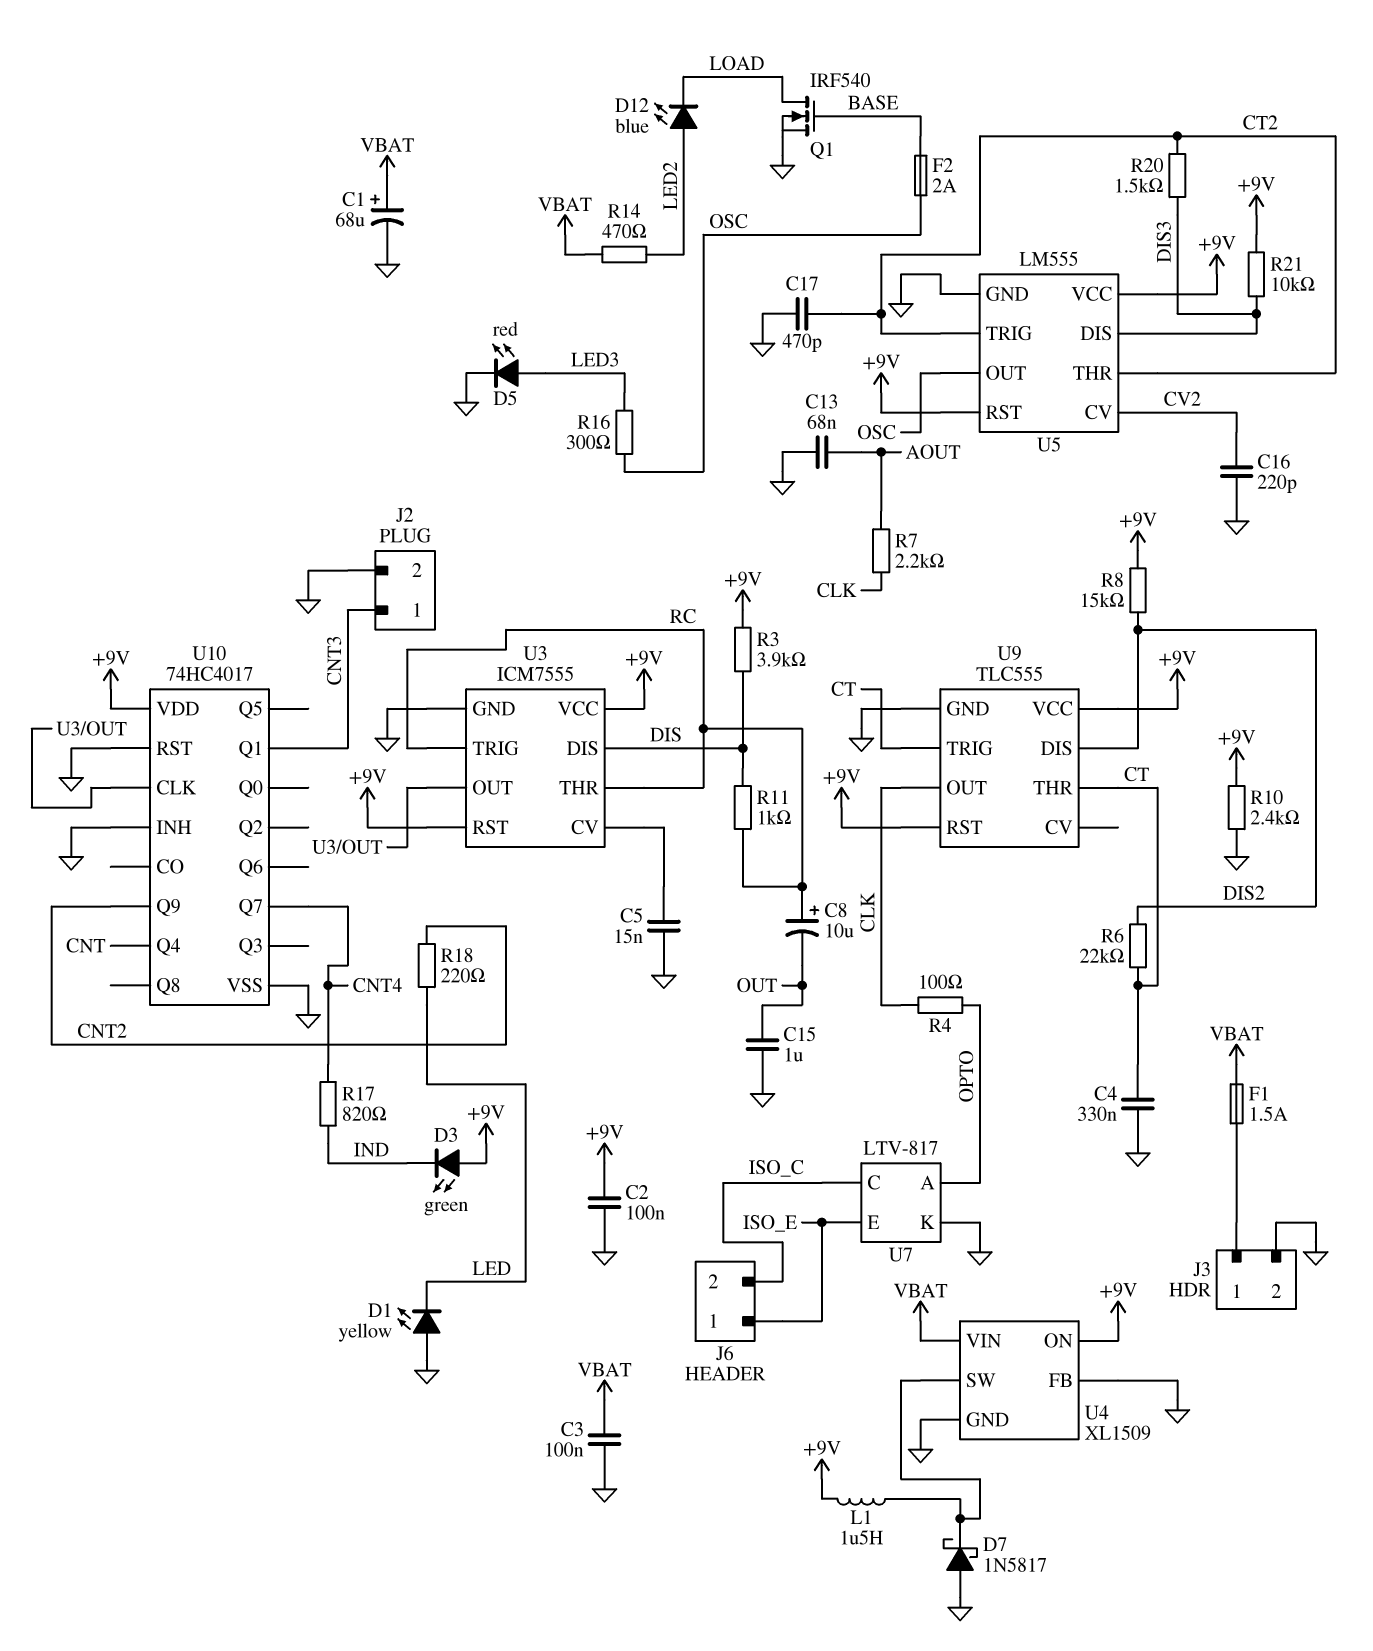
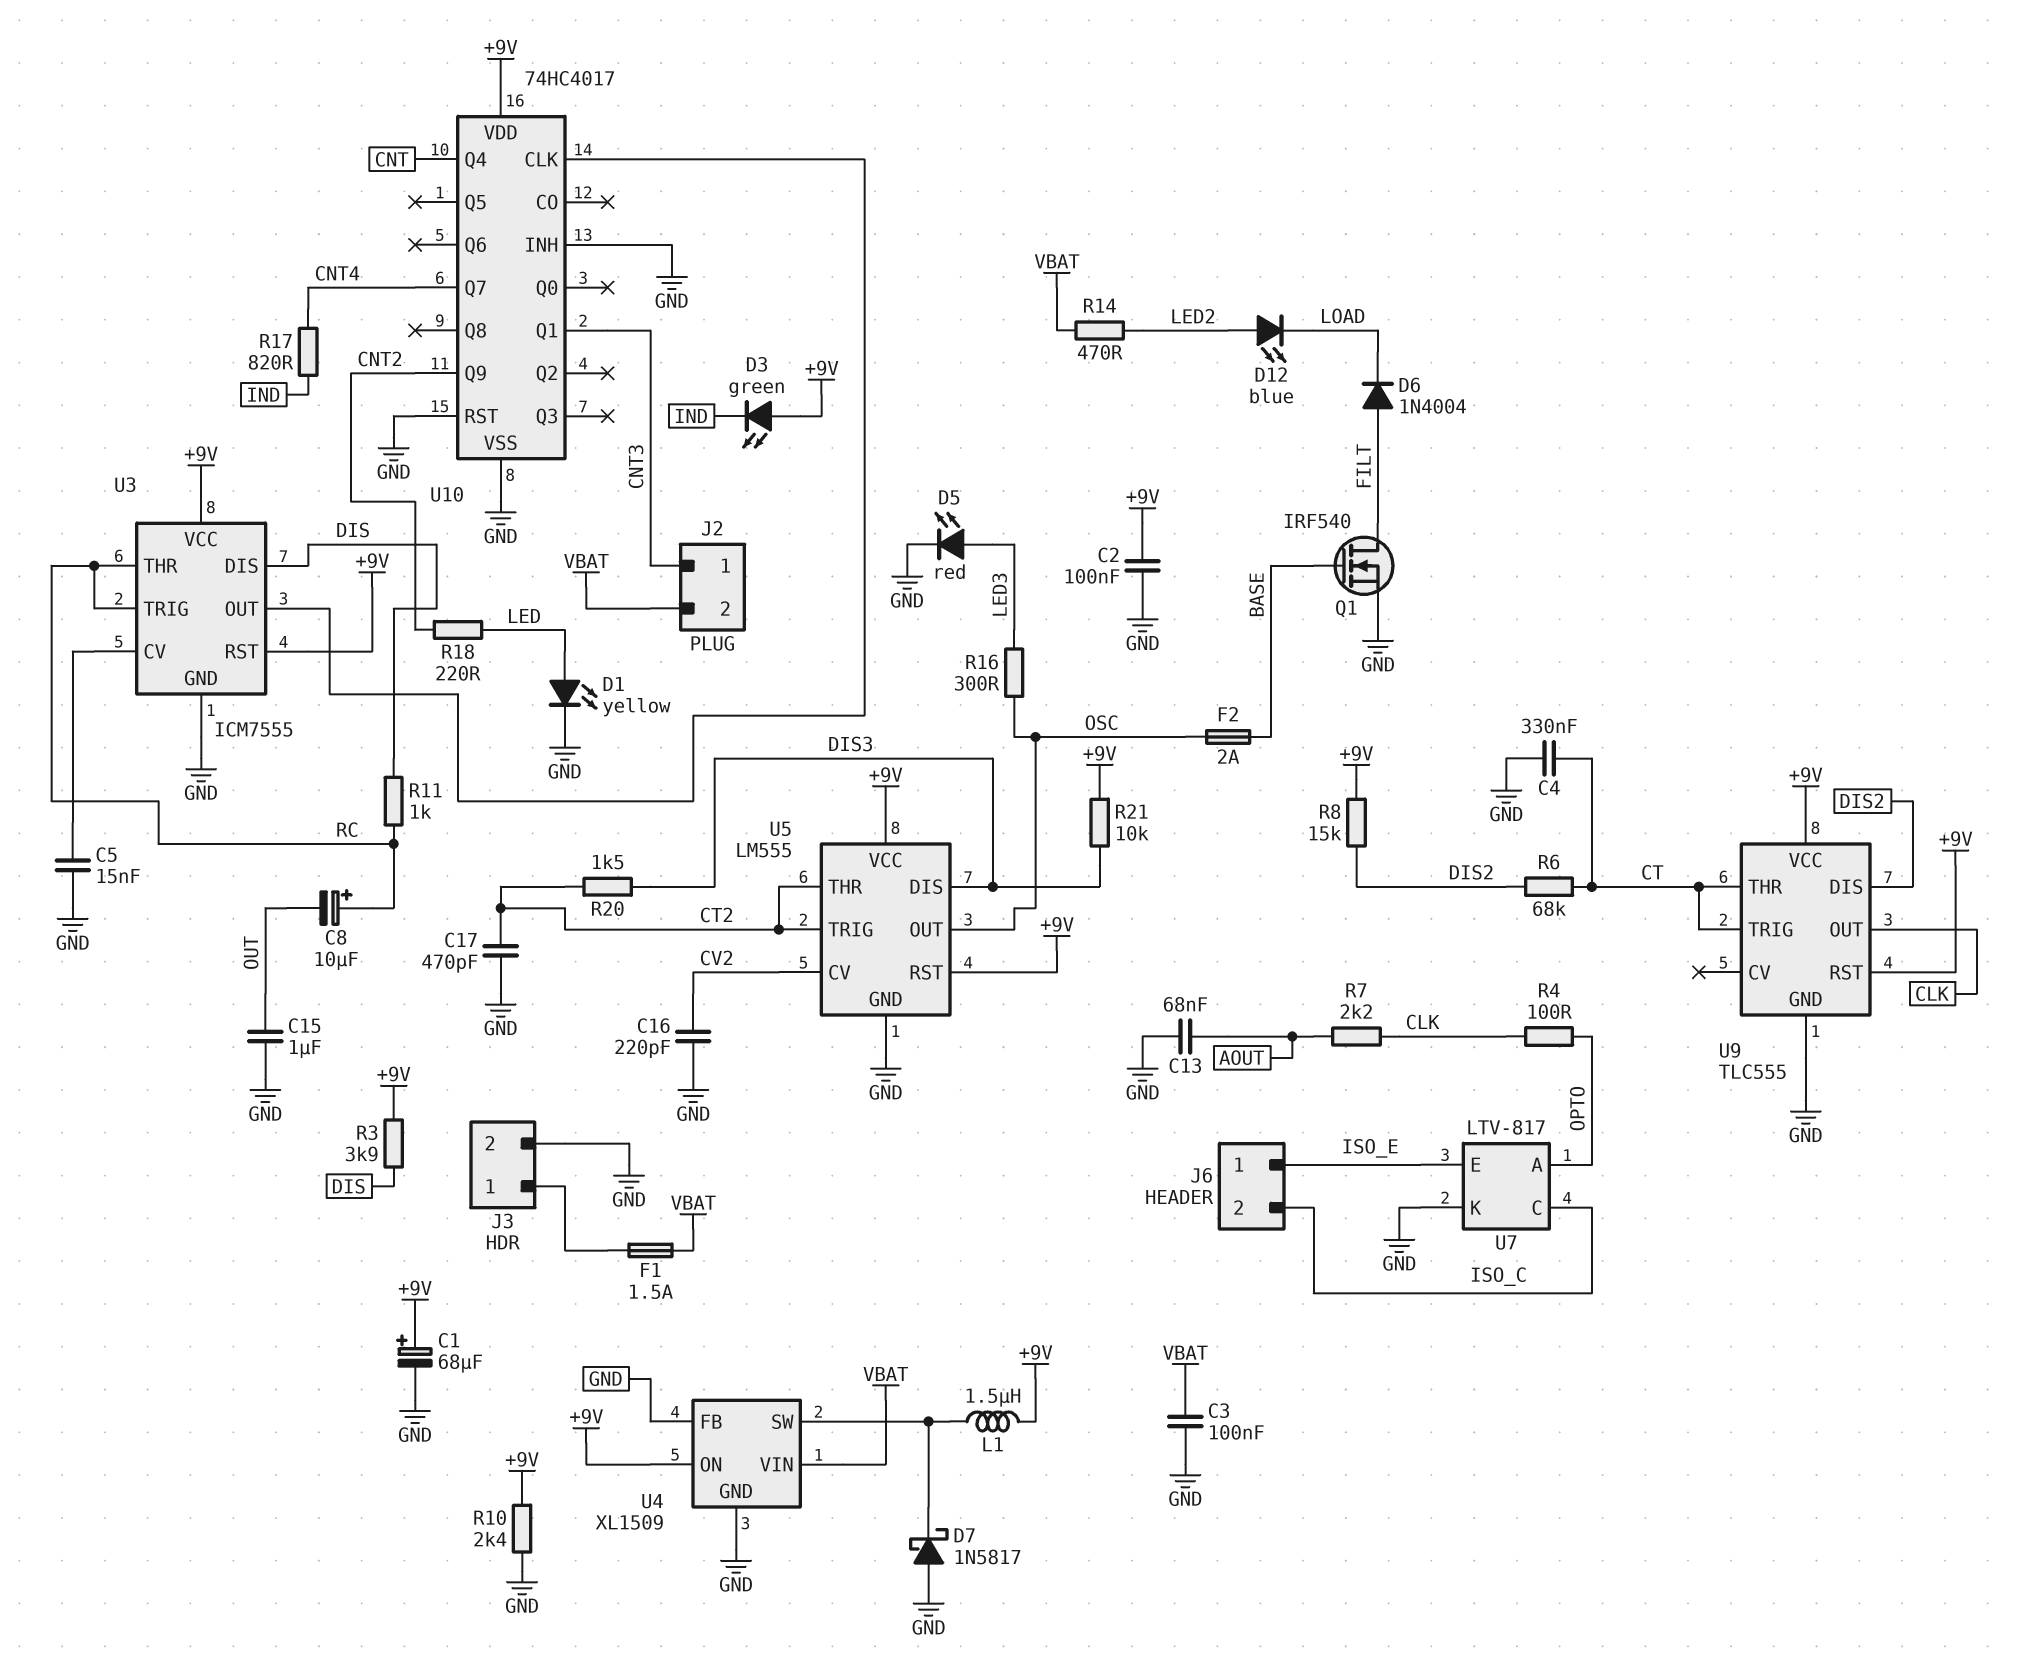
C1: 68uF (plus VBAT, minus GND) -> 68uF (plus +9V, minus GND)
D1: LED yellow (A GND, K LED) -> LED yellow (A LED, K GND)
D6: none -> diode 1N4004 (A FILT, K LOAD)
J2 pin 2: GND -> VBAT
Q1: NMOS IRF540 (G BASE, D LOAD, S GND) -> NMOS IRF540 (G BASE, D FILT, S GND)
R6: 22k (CT, DIS2) -> 68k (CT, DIS2)

